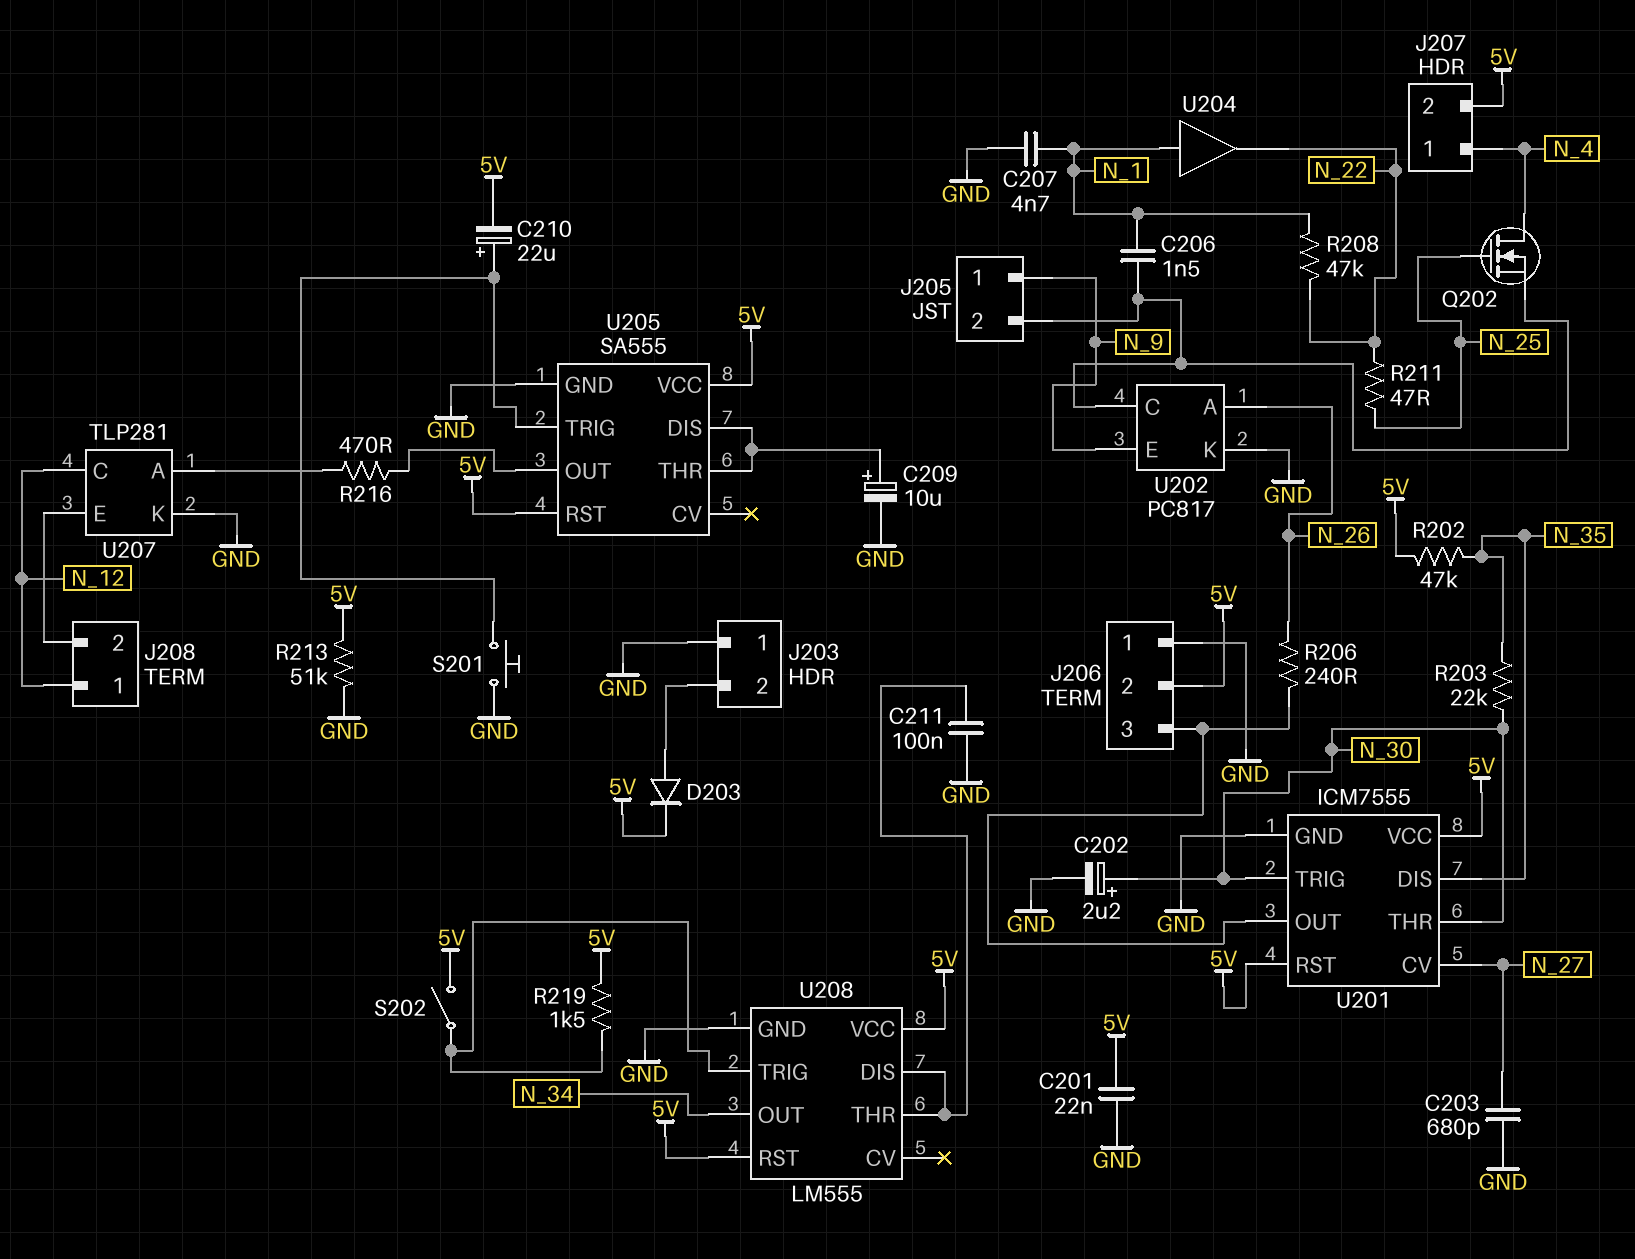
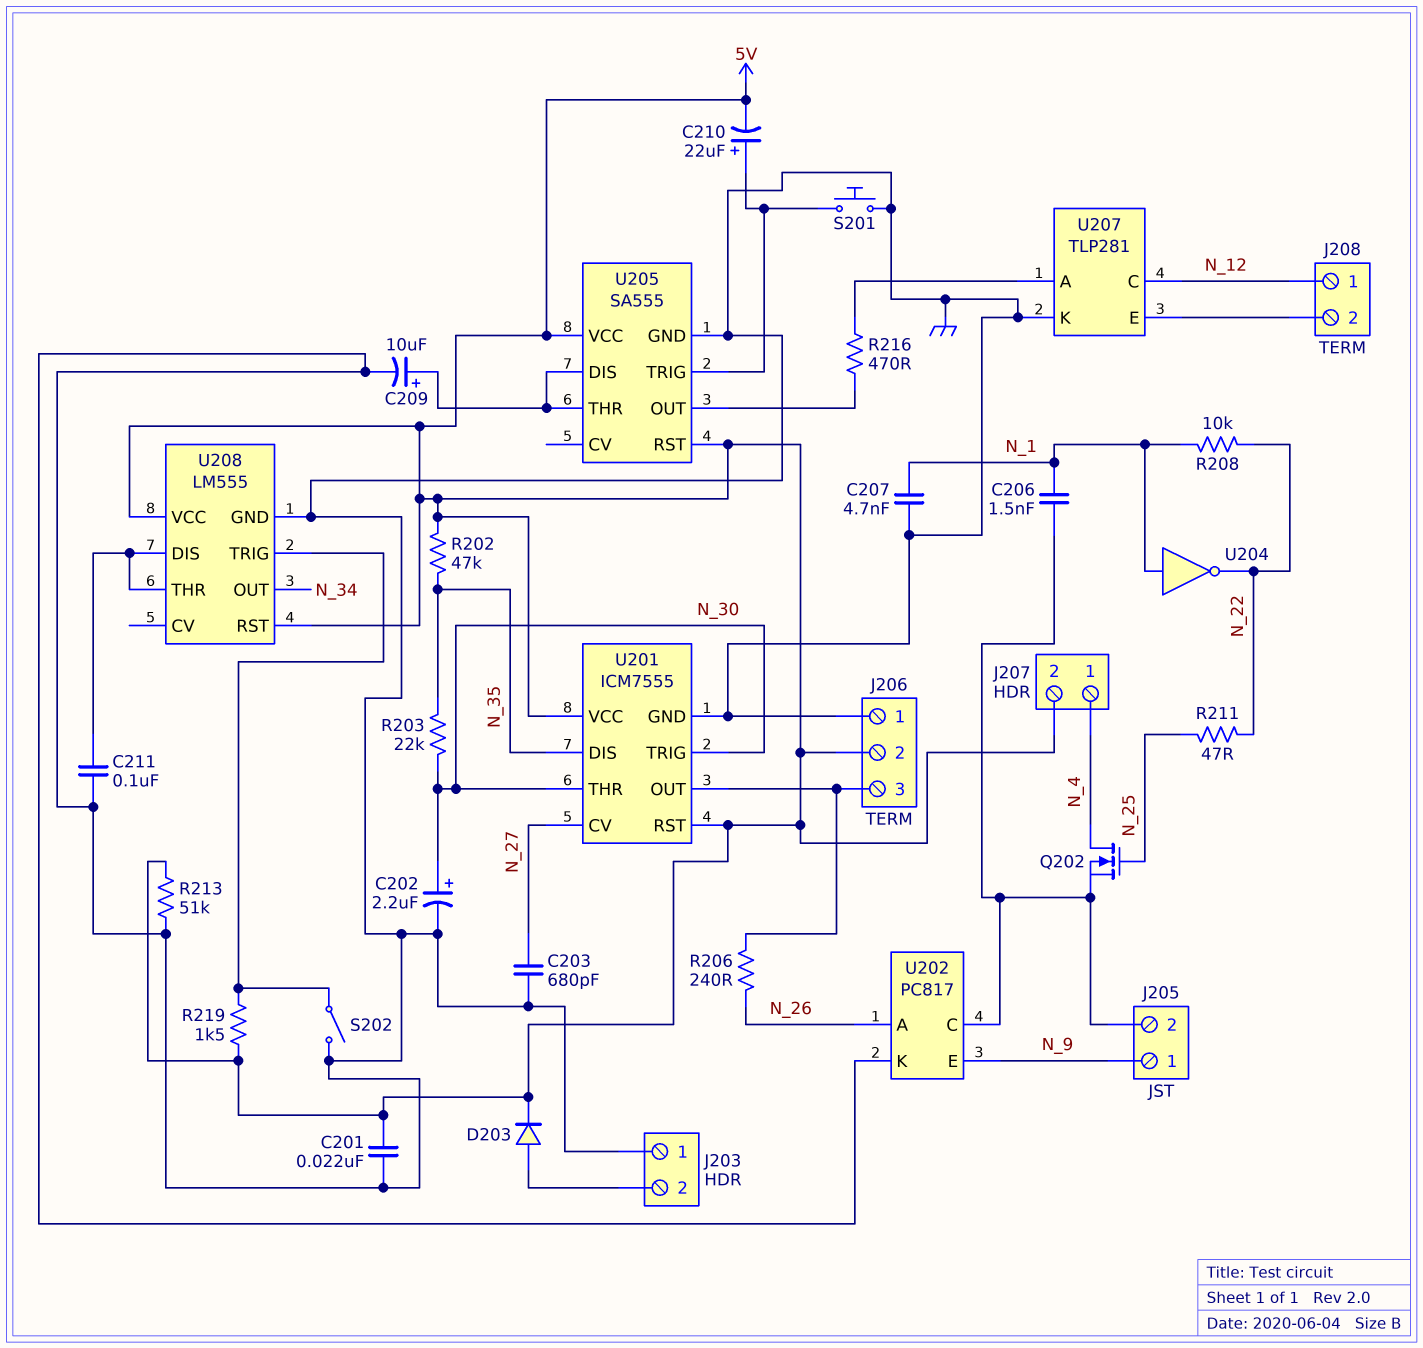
R208: 47k (N_1, N_22) -> 10k (N_1, N_22)
S202: switch (5V, U208/TRIG) -> switch (GND, U208/TRIG)
U204: buffer (in N_1, out N_22) -> NOT (in N_1, out N_22)

